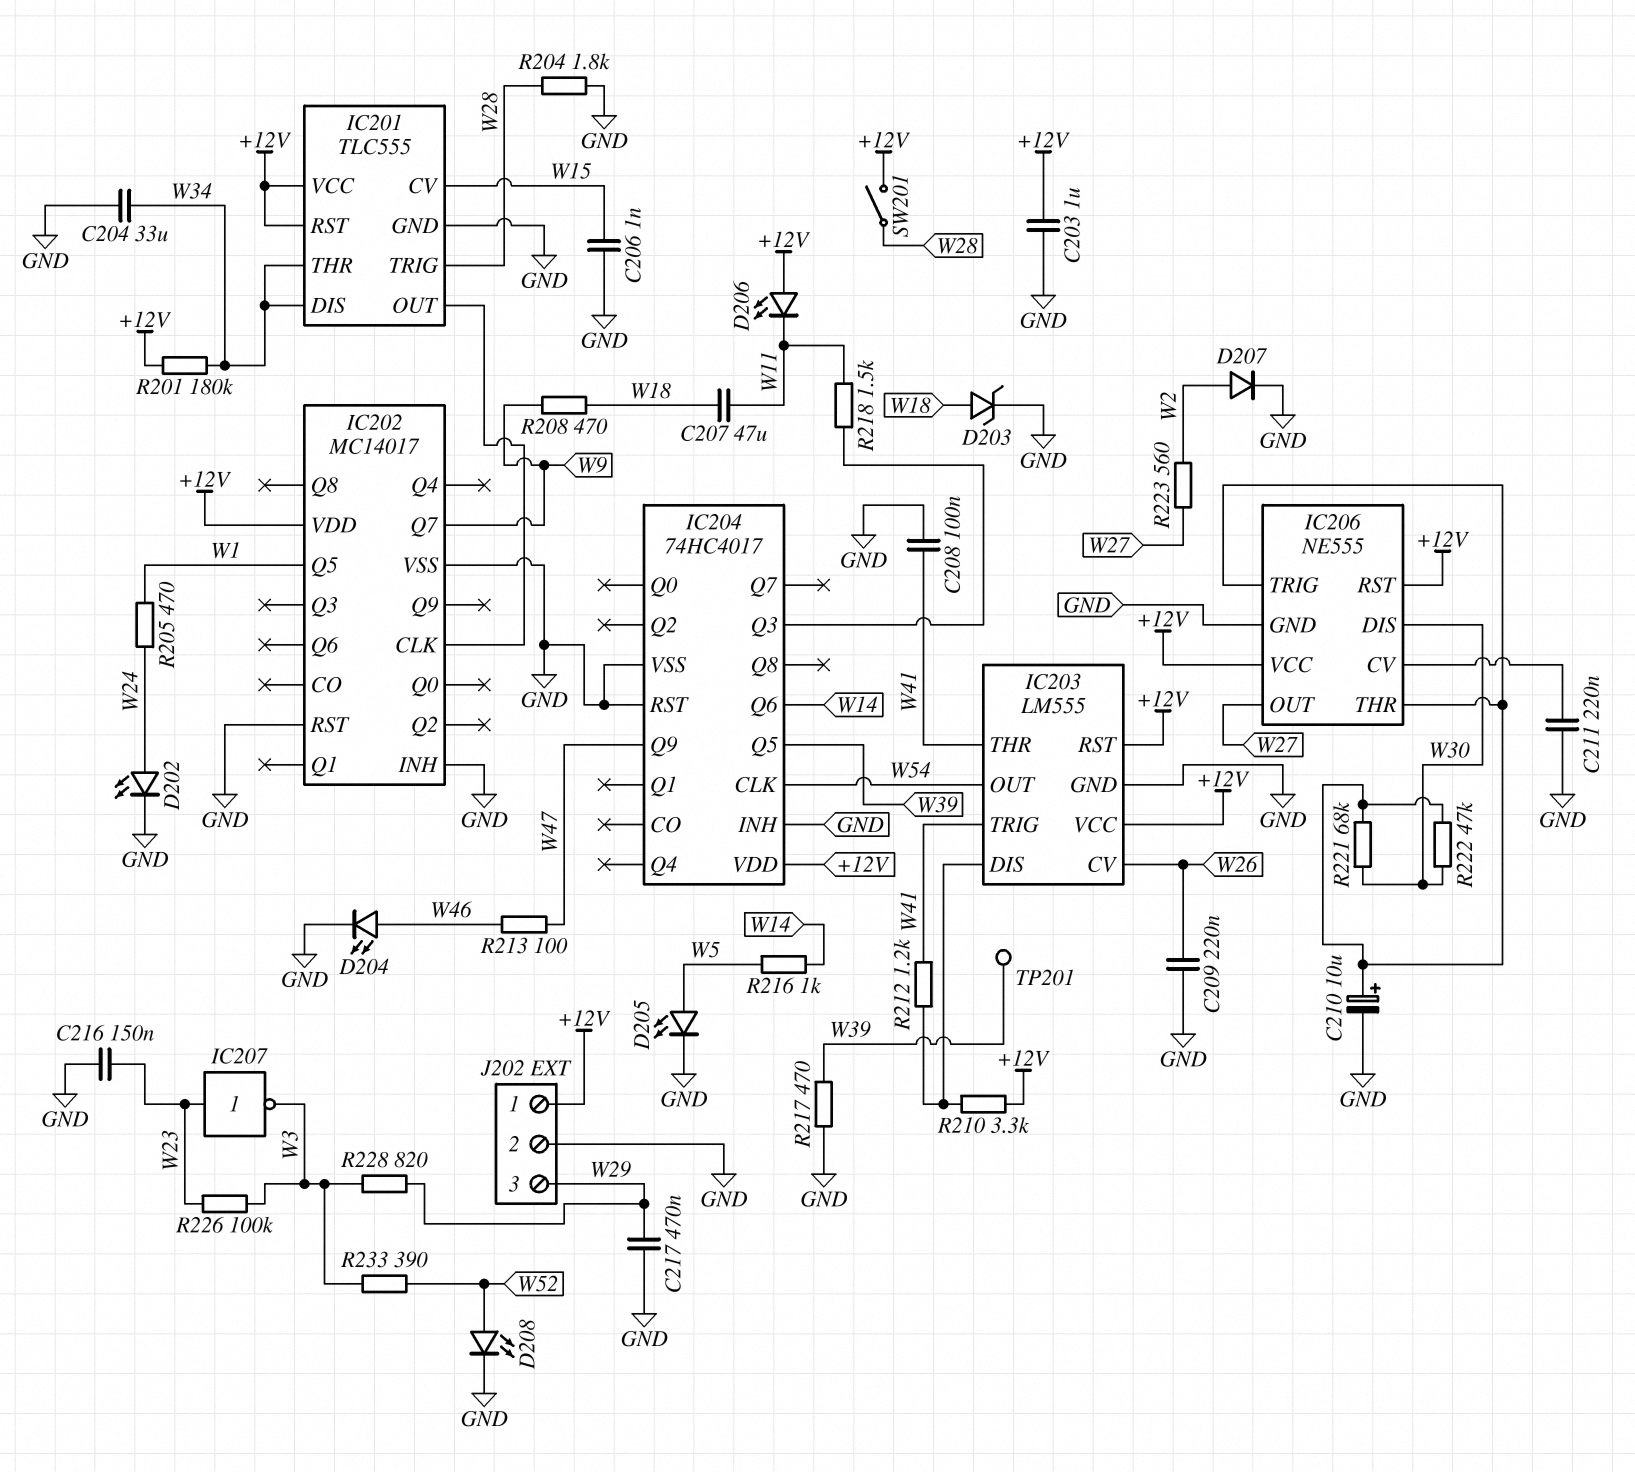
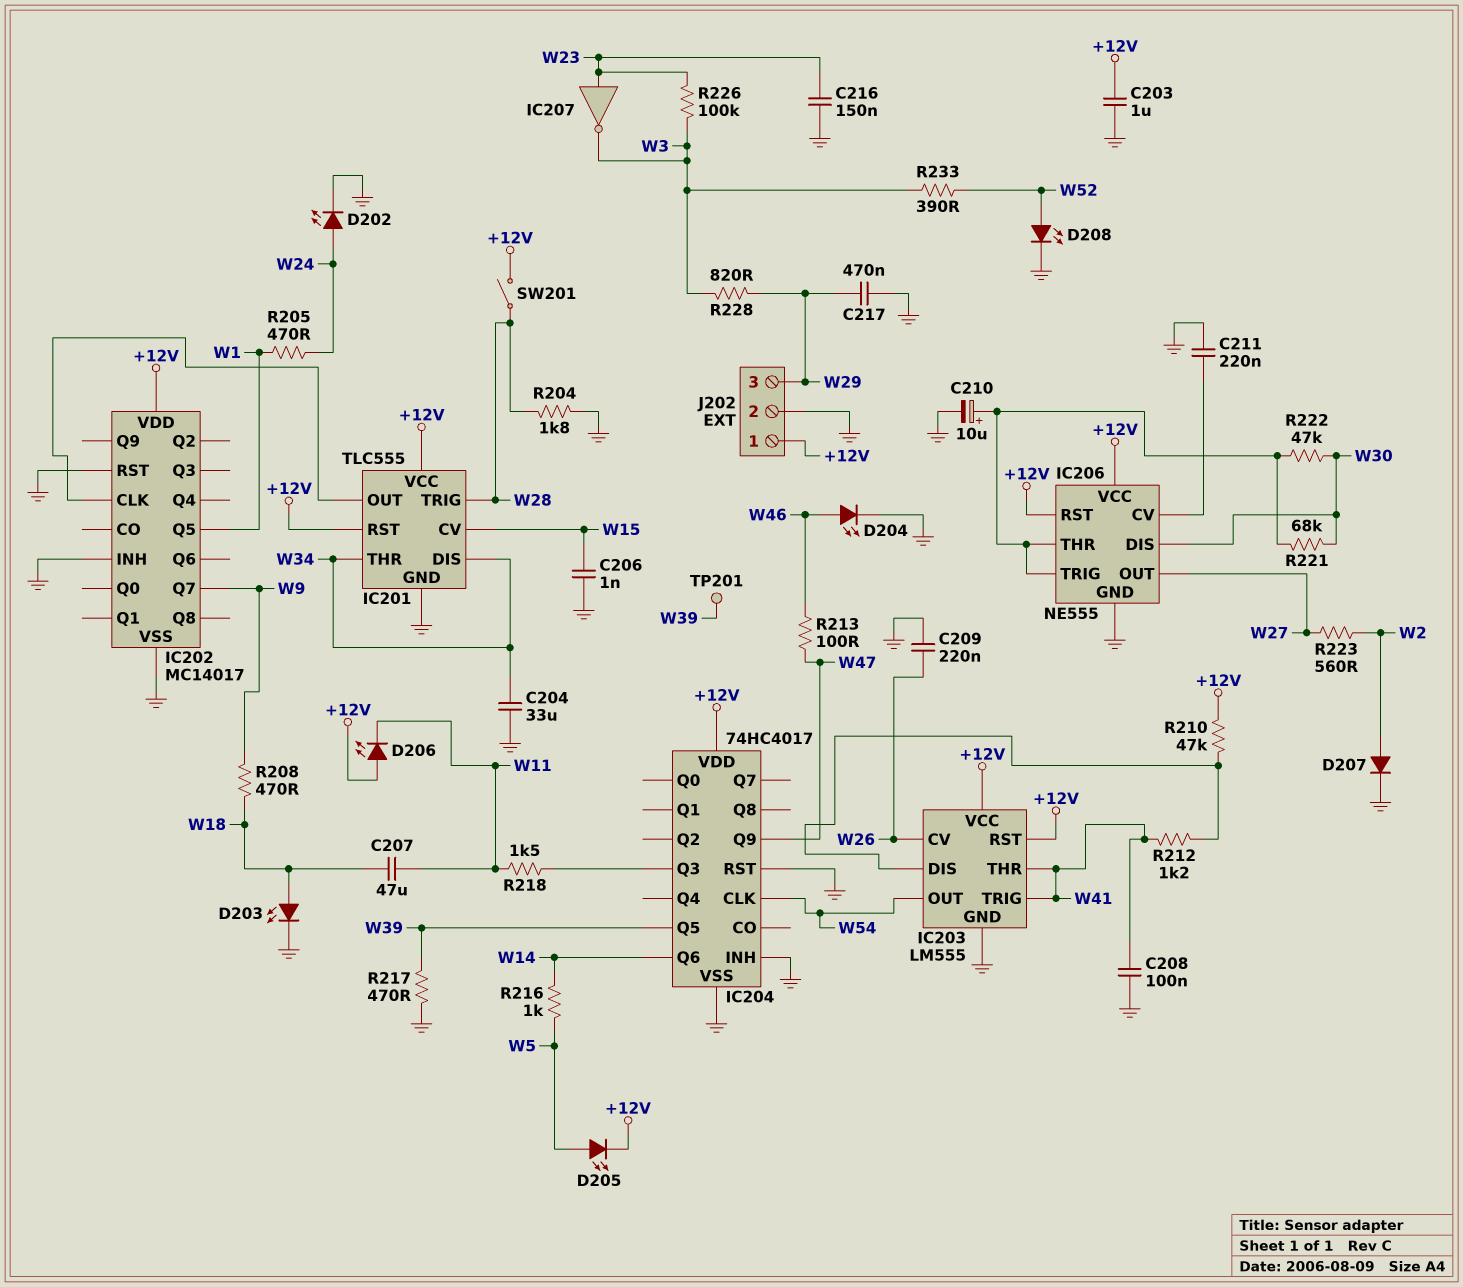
D203: zener (A W18, K GND) -> LED (A W18, K GND)
D205: LED (A W5, K GND) -> LED (A W5, K +12V)
R201: 180k (+12V, W34) -> none
R210: 3.3k (+12V, IC203/DIS) -> 47k (+12V, IC203/DIS)

